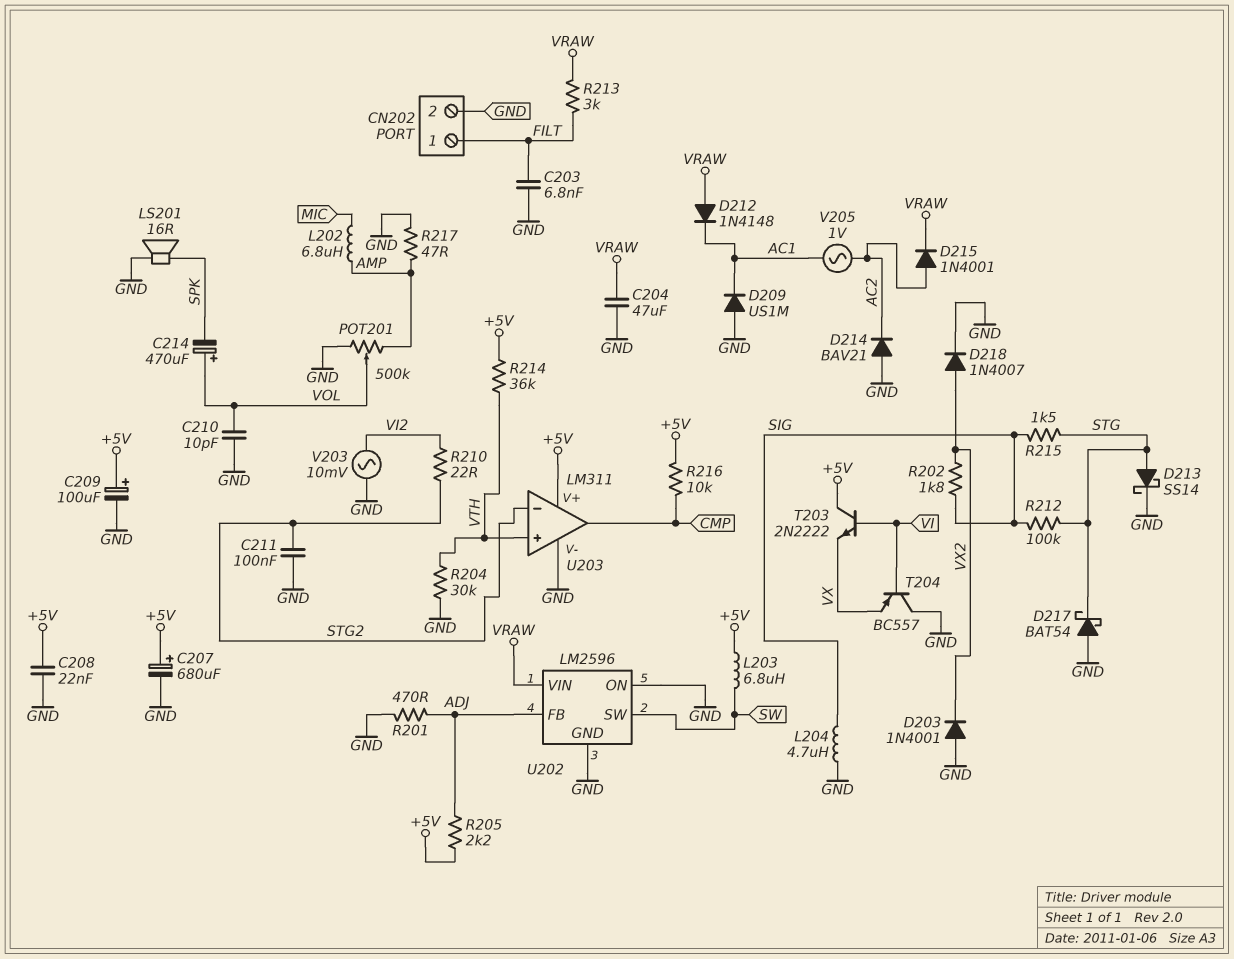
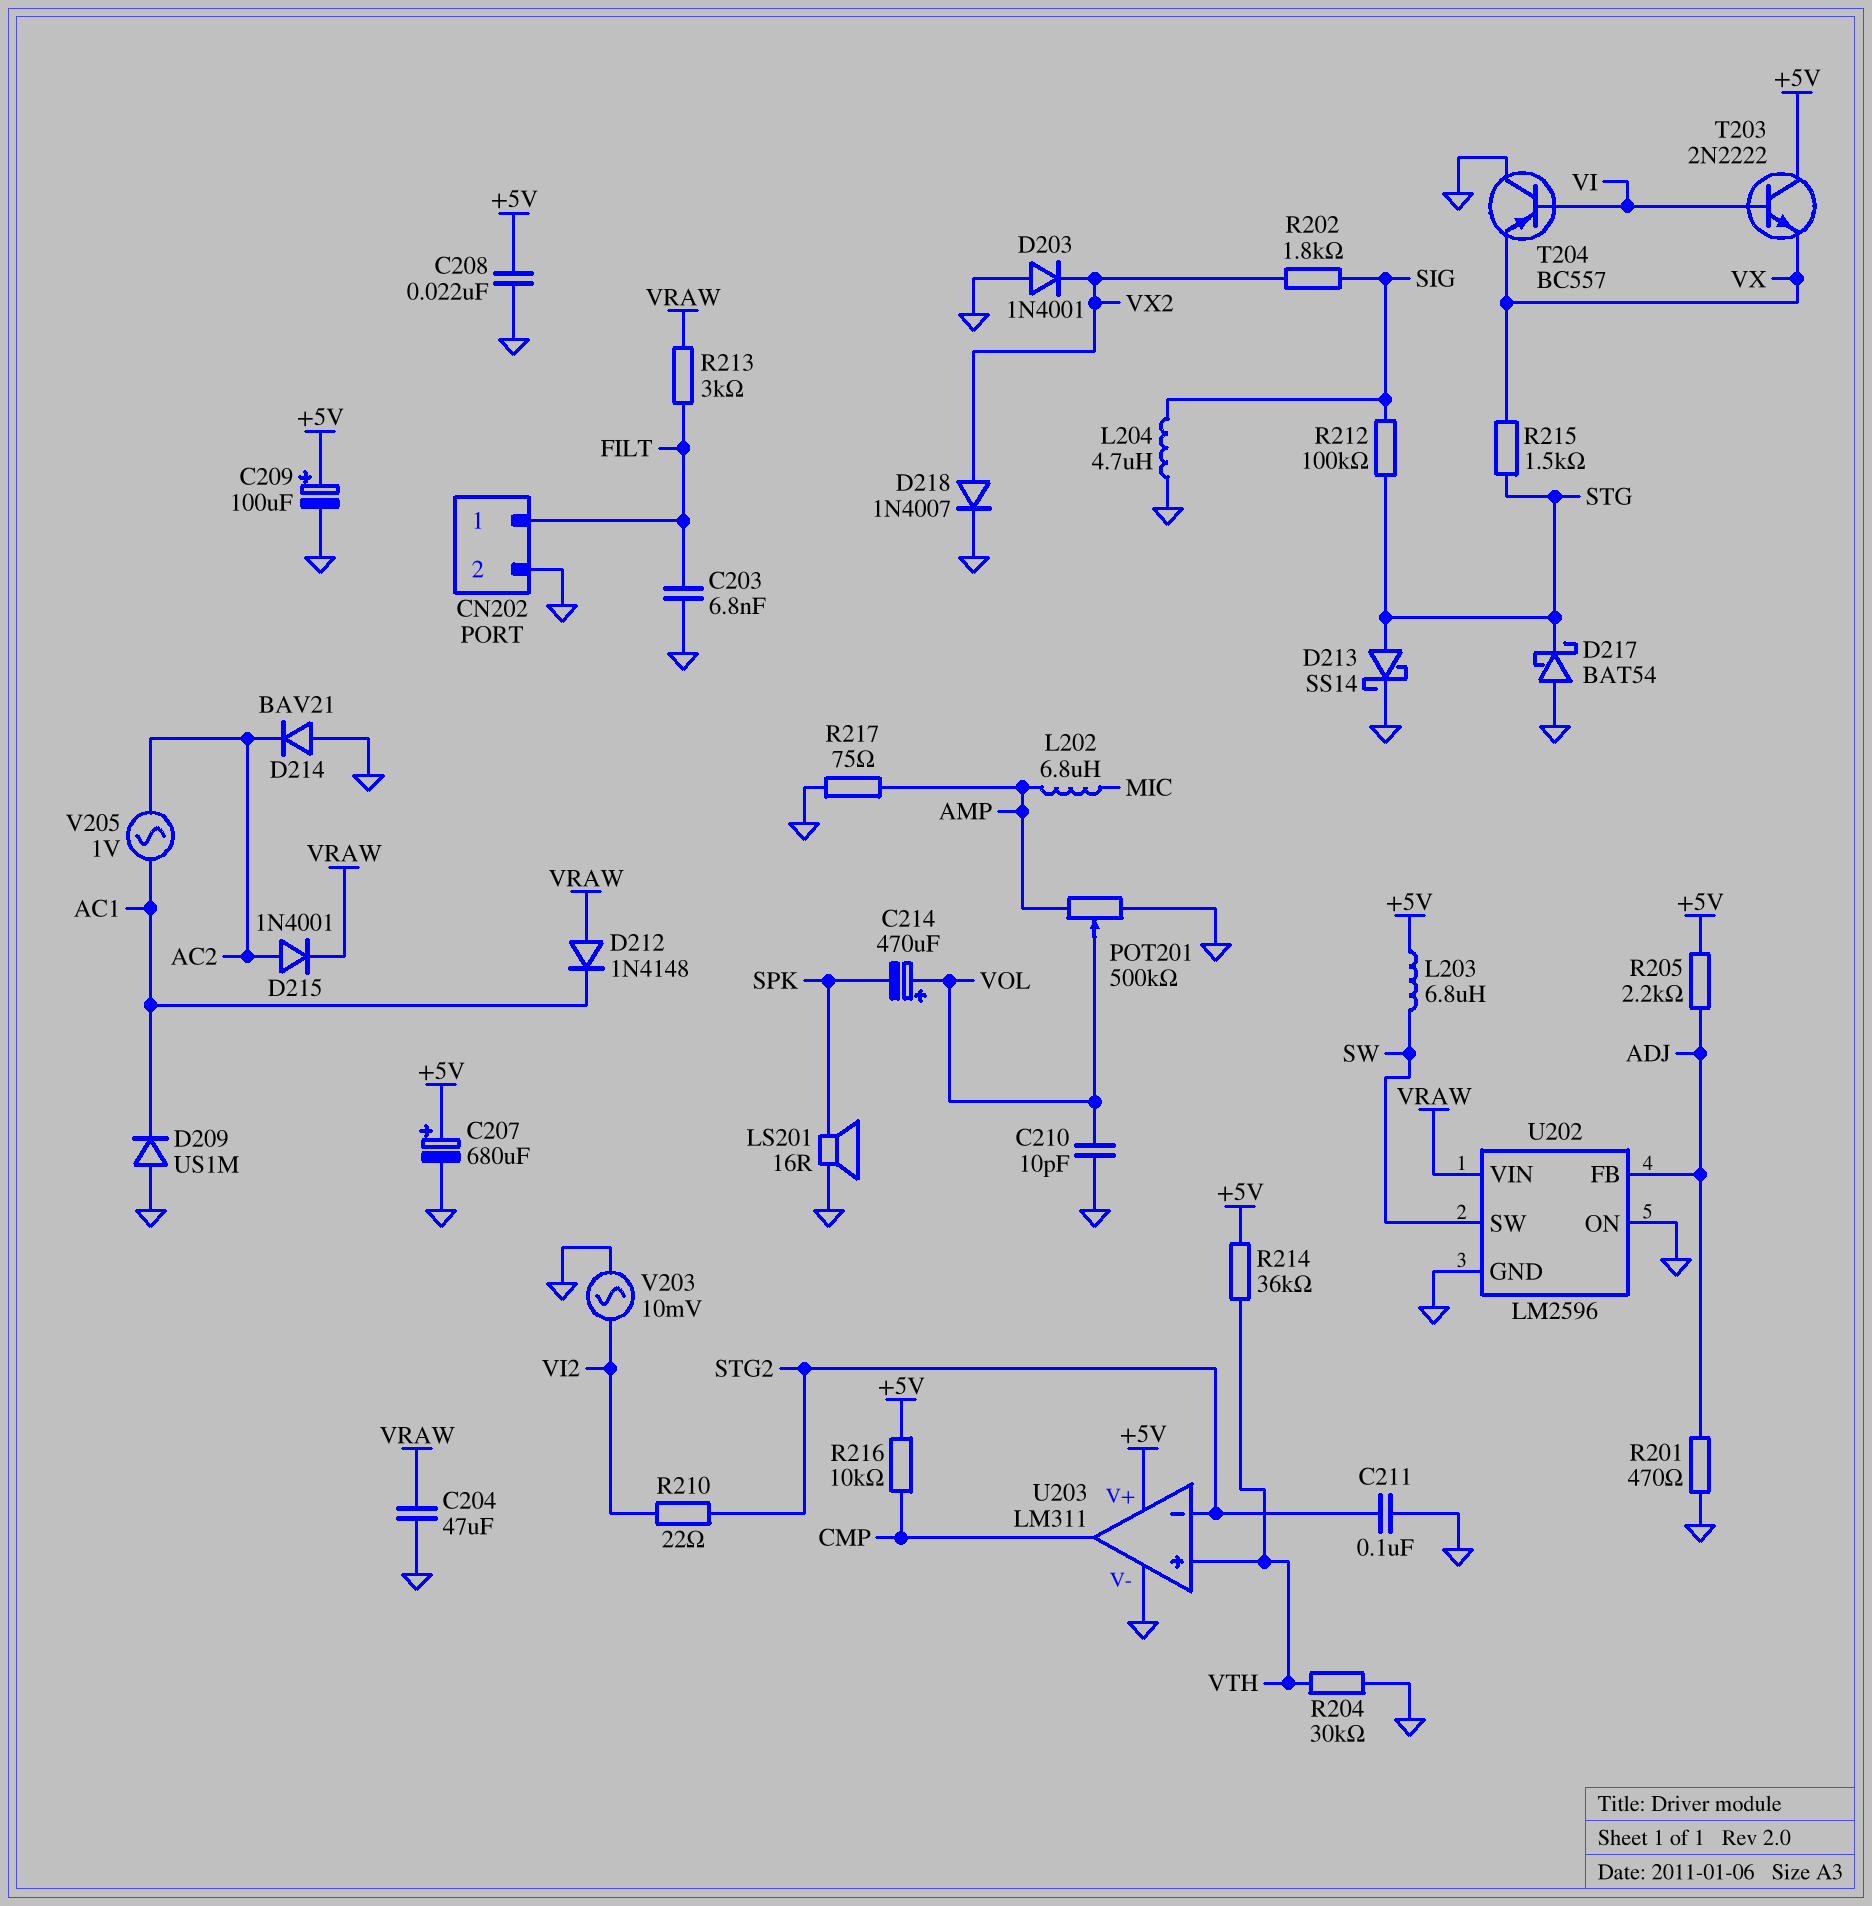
R215: 1.5k (SIG, STG) -> 1.5k (STG, VX)
R217: 47 (AMP, GND) -> 75 (AMP, GND)

